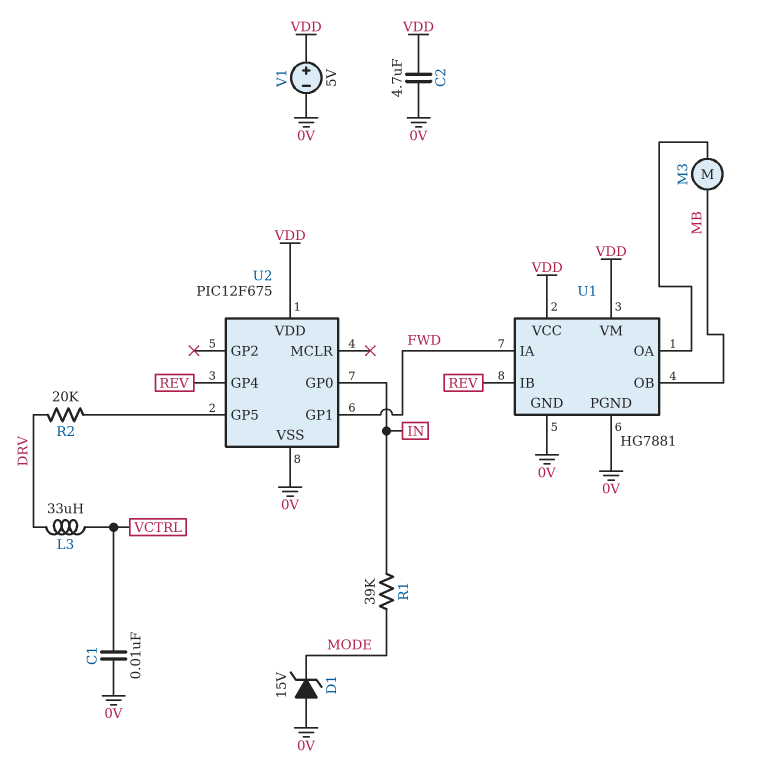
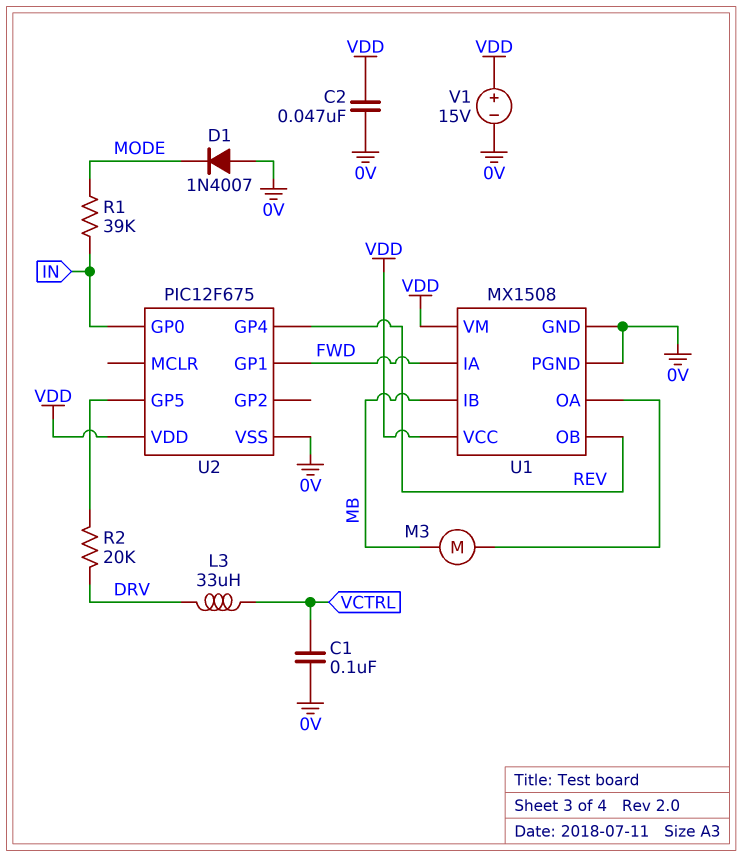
C1: 10nF (0V, VCTRL) -> 100nF (0V, VCTRL)
C2: 4.7uF (0V, VDD) -> 47nF (0V, VDD)
D1: zener 15V (A 0V, K MODE) -> diode 1N4007 (A 0V, K MODE)
U1: HG7881 -> MX1508
U1 pin IB: REV -> MB
U1 pin OB: MB -> REV
V1: 5V (plus VDD, minus 0V) -> 15V (plus VDD, minus 0V)

